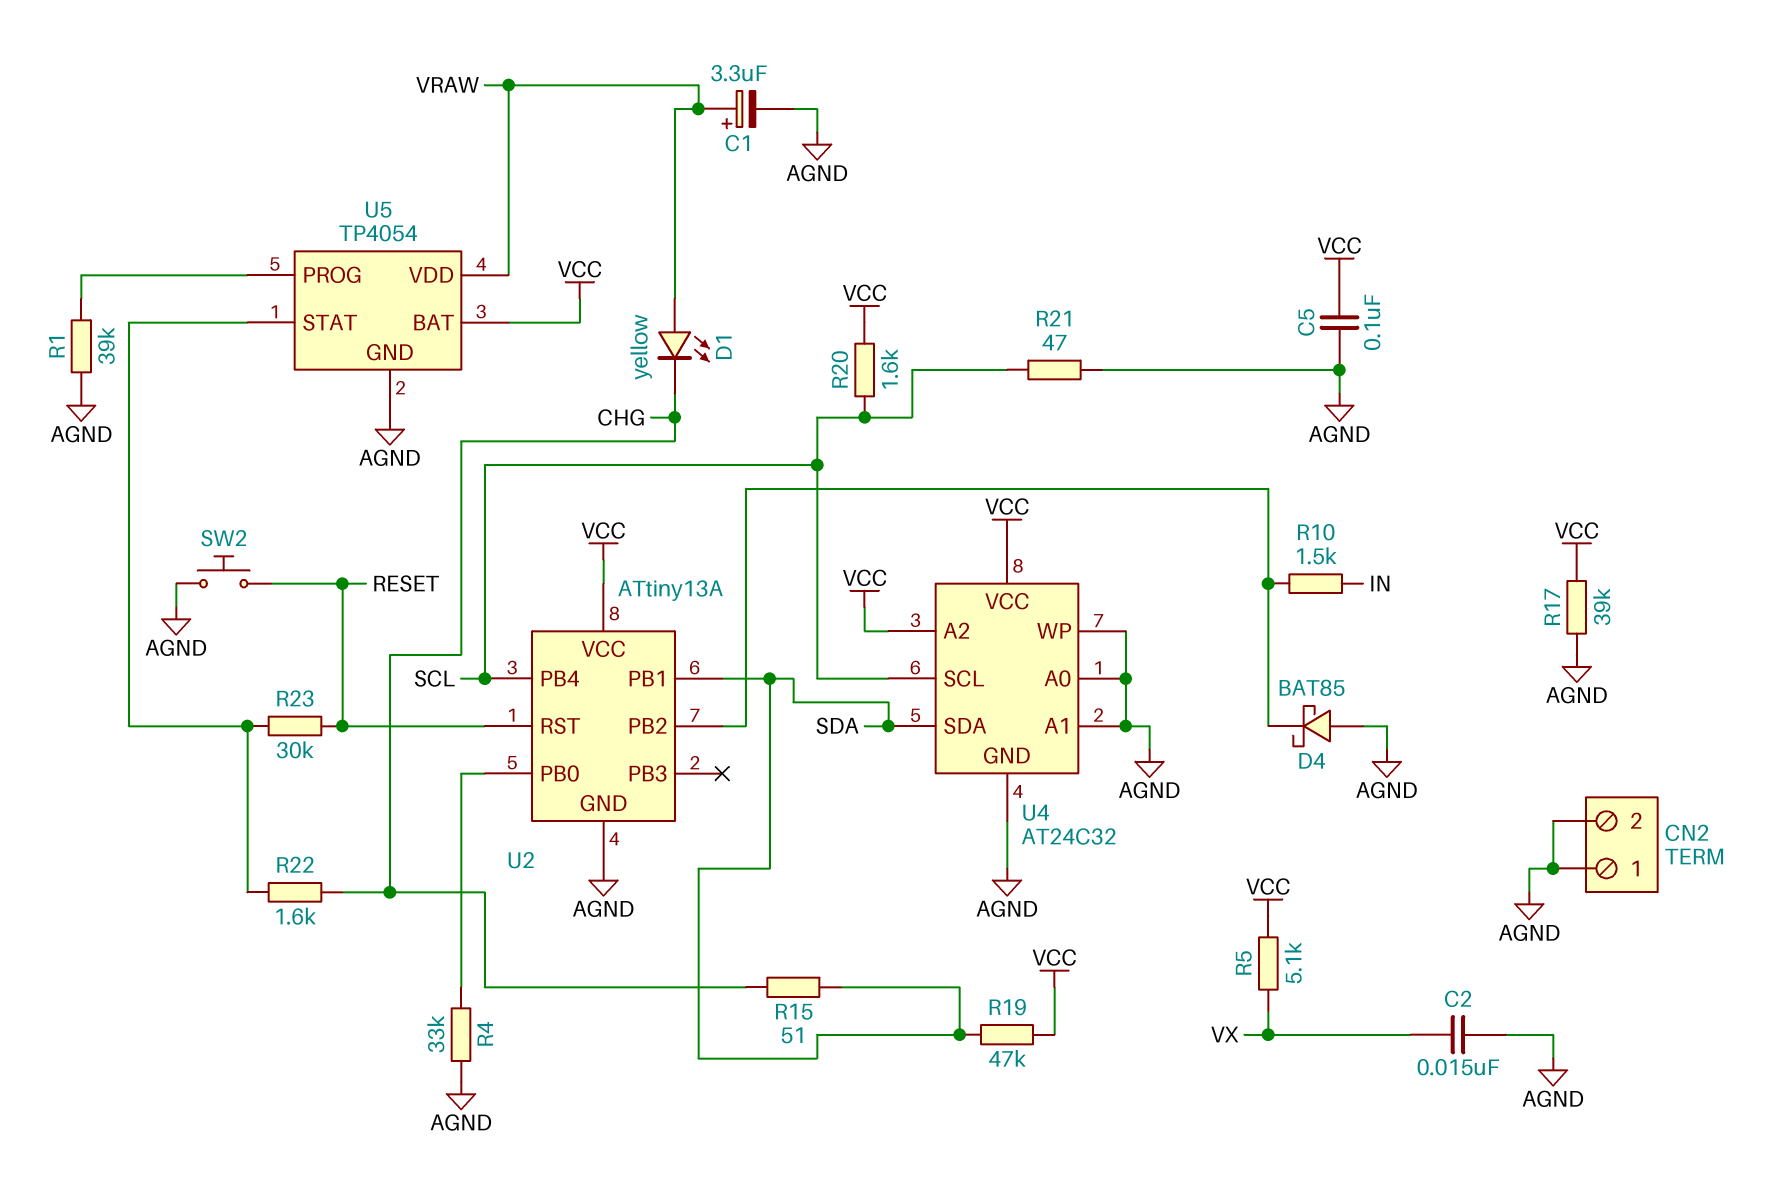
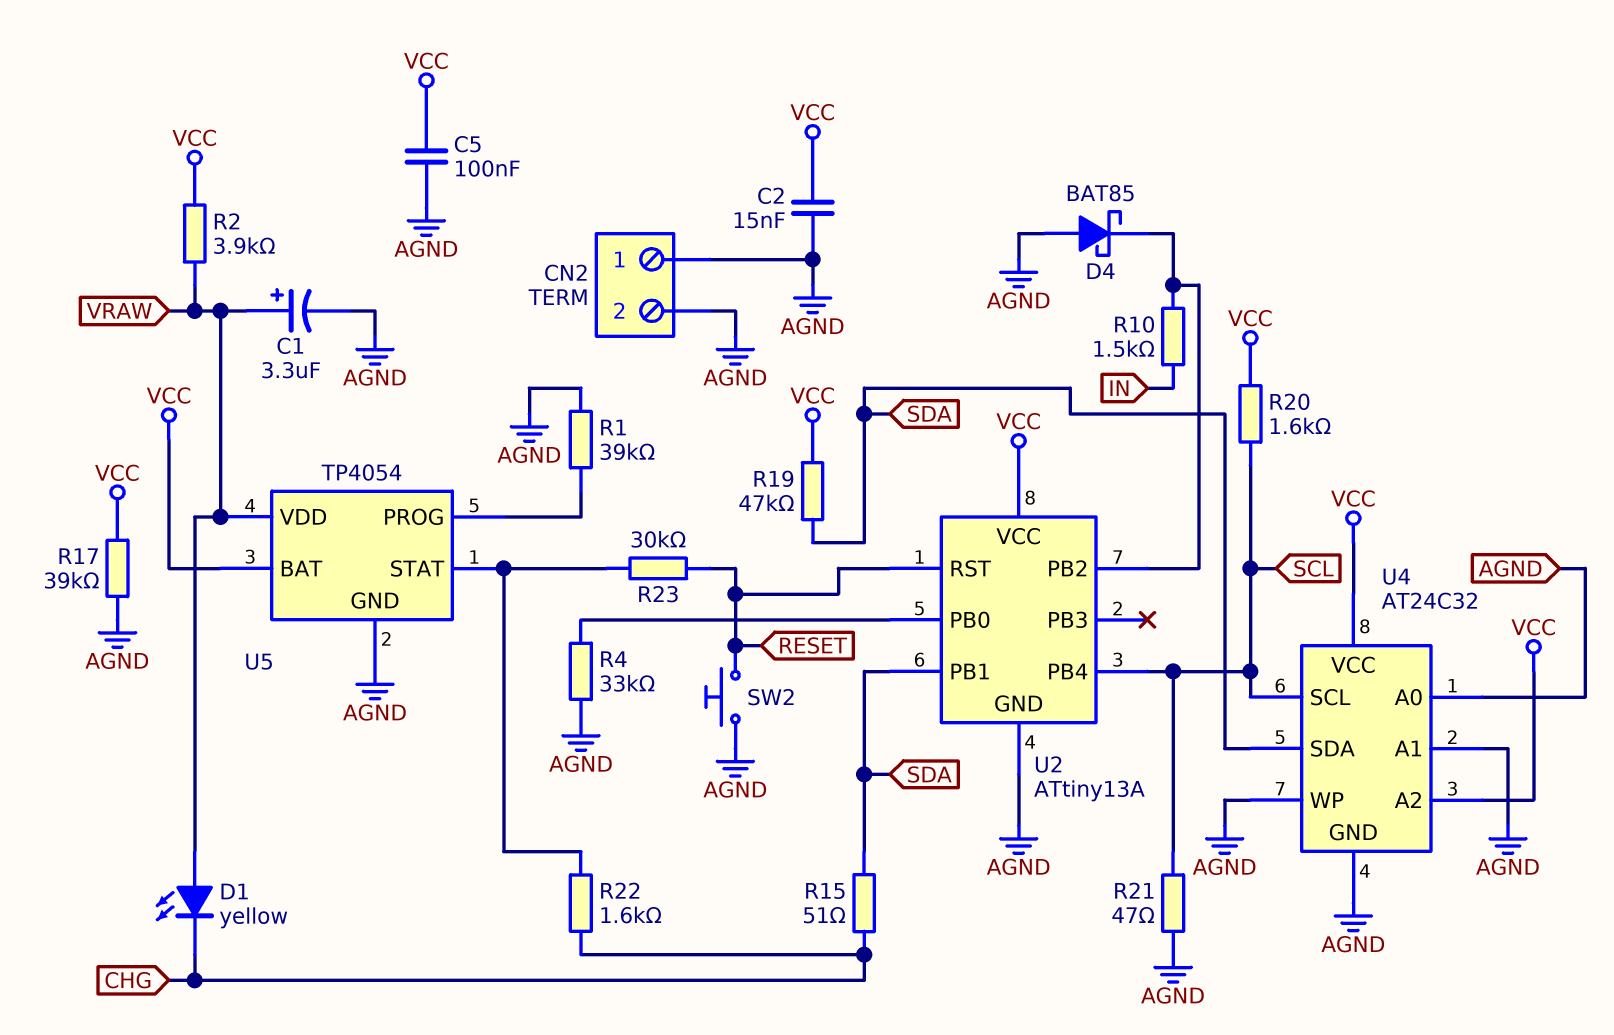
C2: 15nF (AGND, VX) -> 15nF (AGND, VCC)
R2: none -> 3.9k (VCC, VRAW)
R5: 5.1k (VCC, VX) -> none

